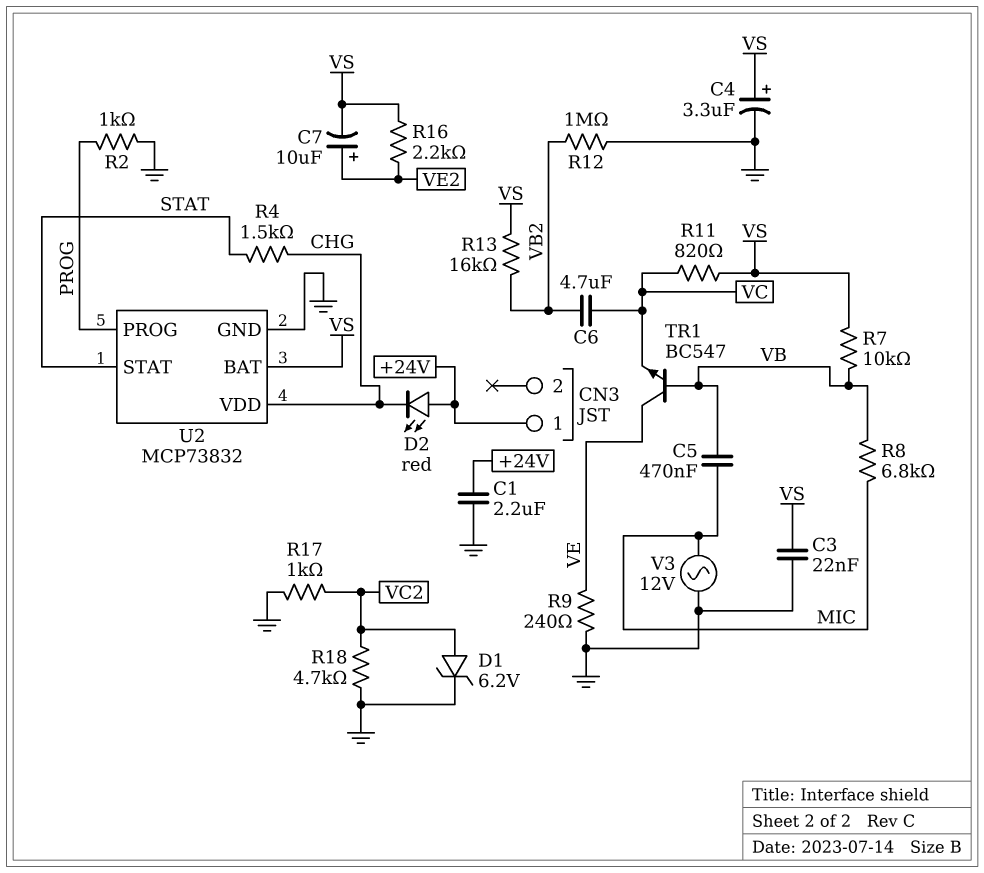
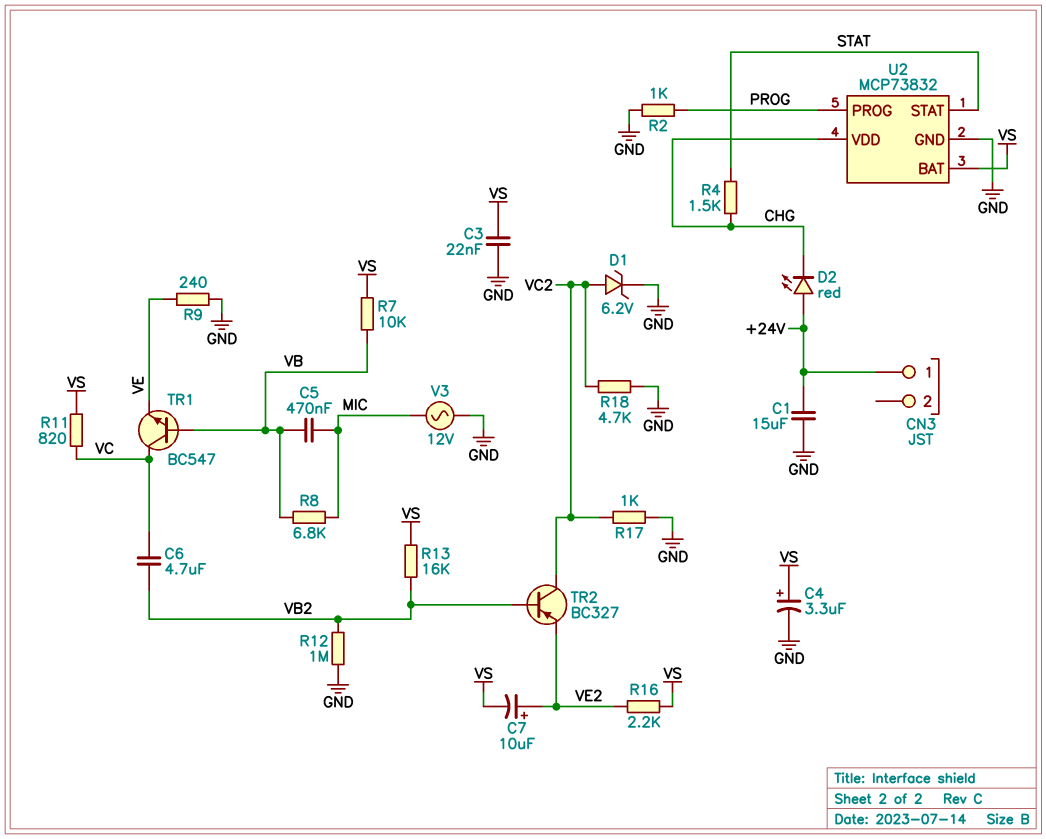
C1: 2.2uF (+24V, GND) -> 15uF (+24V, GND)
TR1: NPN BC547 (B VB, C VE, E VC) -> NPN BC547 (B VB, C VC, E VE)
TR2: none -> PNP BC327 (B VB2, C VC2, E VE2)

